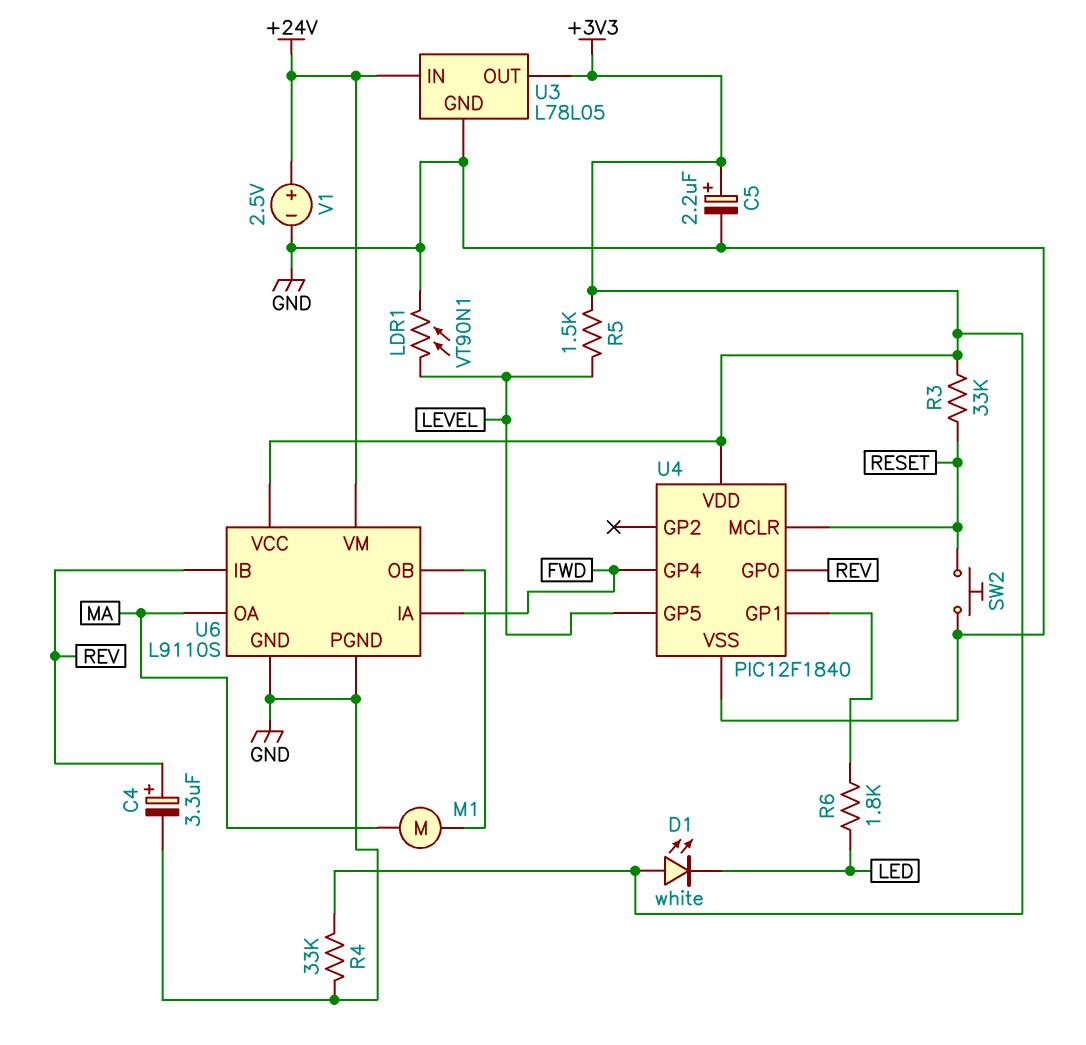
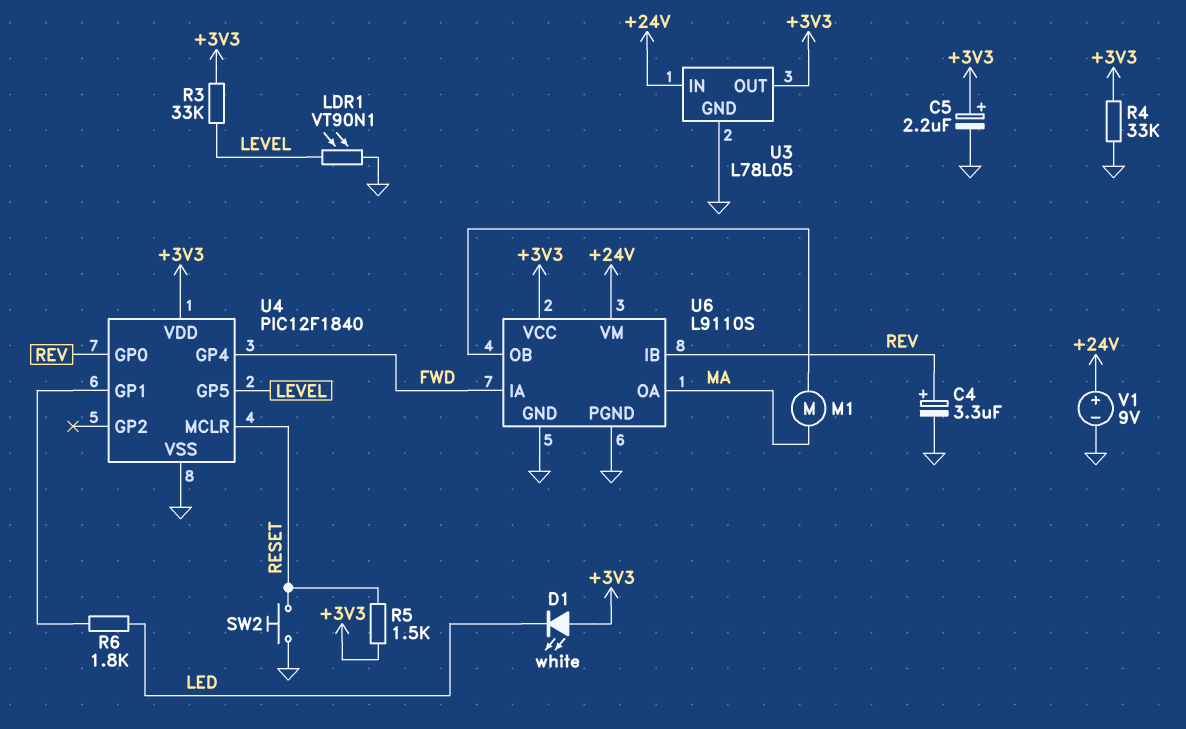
R3: 33k (+3V3, RESET) -> 33k (+3V3, LEVEL)
R5: 1.5k (+3V3, LEVEL) -> 1.5k (+3V3, RESET)
V1: 2.5V (plus +24V, minus GND) -> 9V (plus +24V, minus GND)

